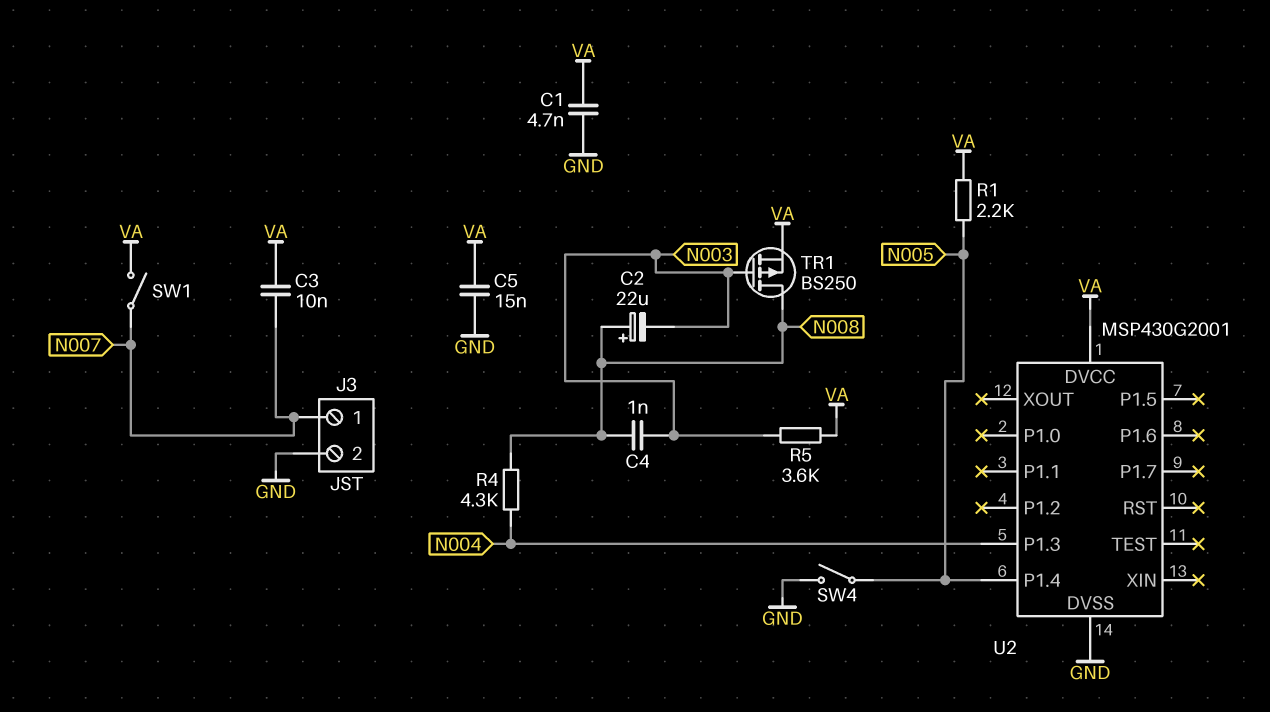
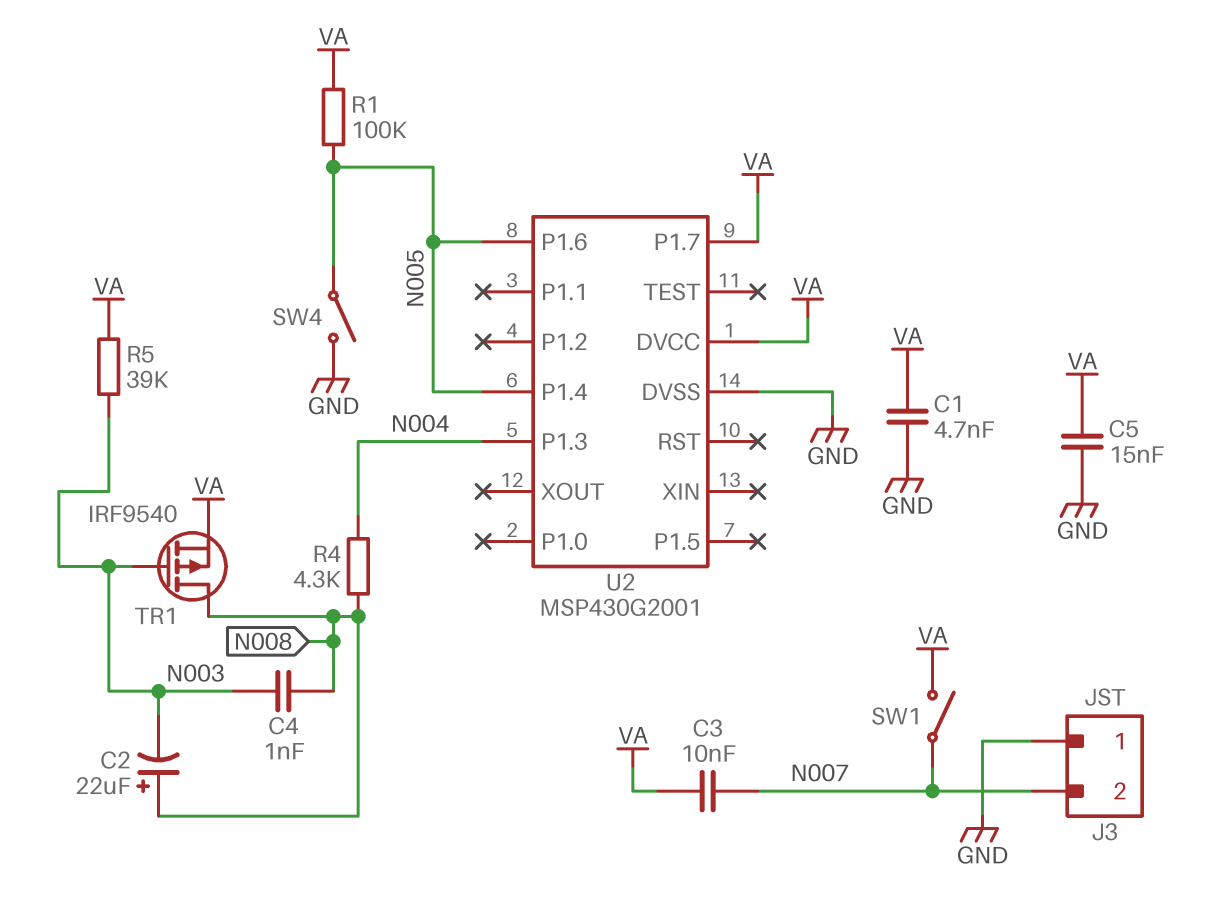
J3 pin 1: N007 -> GND
J3 pin 2: GND -> N007
R1: 2.2k (N005, VA) -> 100k (N005, VA)
R5: 3.6k (N003, VA) -> 39k (N003, VA)
TR1: PMOS BS250 (G N003, D N008, S VA) -> PMOS IRF9540 (G N003, D N008, S VA)
U2 pin P1.6: none -> N005
U2 pin P1.7: none -> VA

